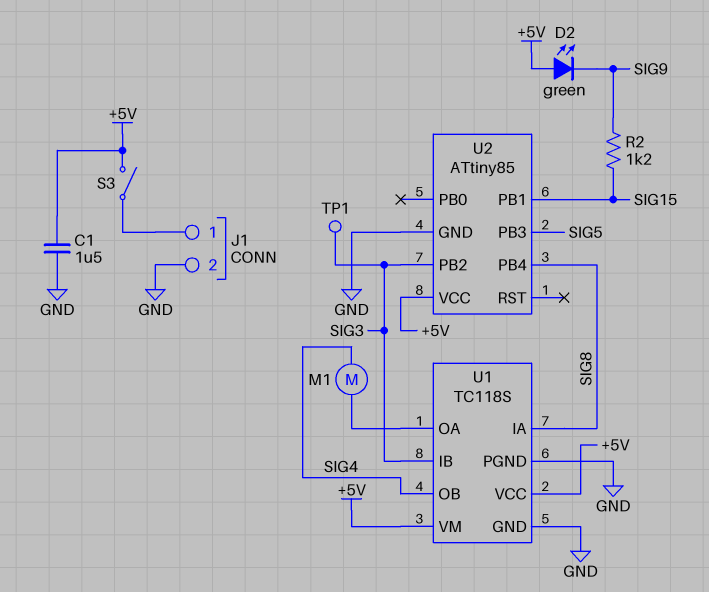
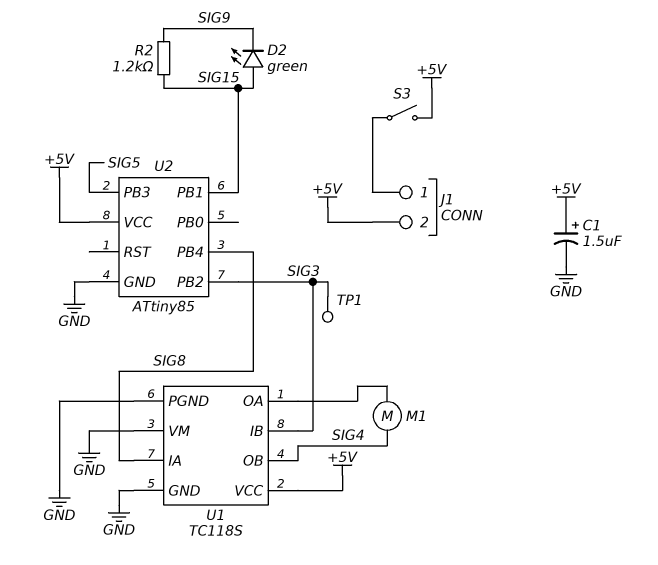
C1: 1.5uF (+5V, GND) -> 1.5uF (plus +5V, minus GND)
D2: LED green (A +5V, K SIG9) -> LED green (A SIG15, K SIG9)
J1 pin 2: GND -> +5V
U1 pin VM: +5V -> GND

